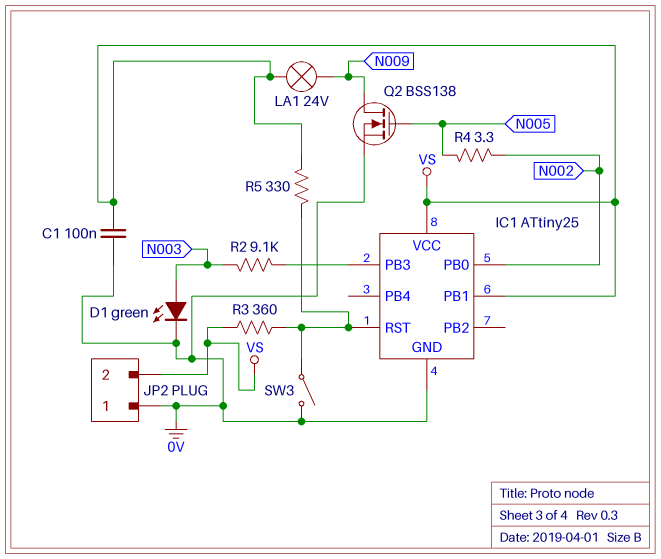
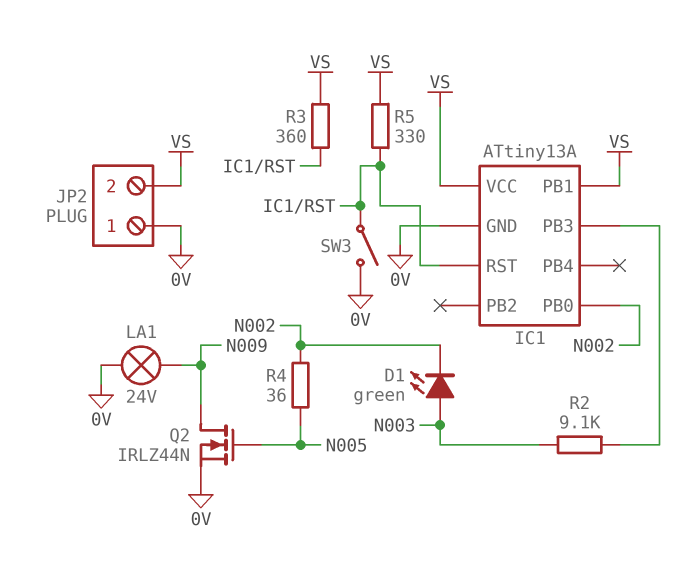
C1: 100nF (0V, VS) -> none
D1: LED green (A N003, K 0V) -> LED green (A N003, K N002)
IC1: ATtiny25 -> ATtiny13A
LA1: lamp 24V (N009, VS) -> lamp 24V (0V, N009)
Q2: NMOS BSS138 (G N005, D N009, S 0V) -> NMOS IRLZ44N (G N005, D N009, S 0V)
R4: 3.3 (N002, N005) -> 36 (N002, N005)

